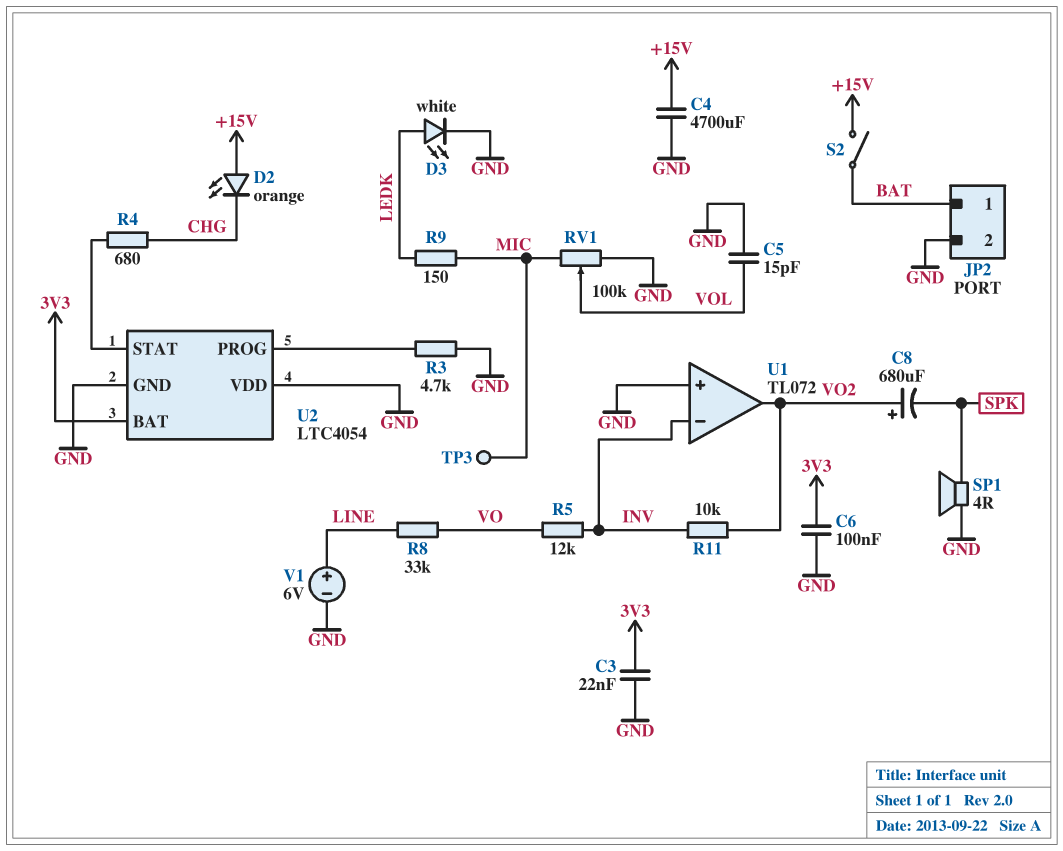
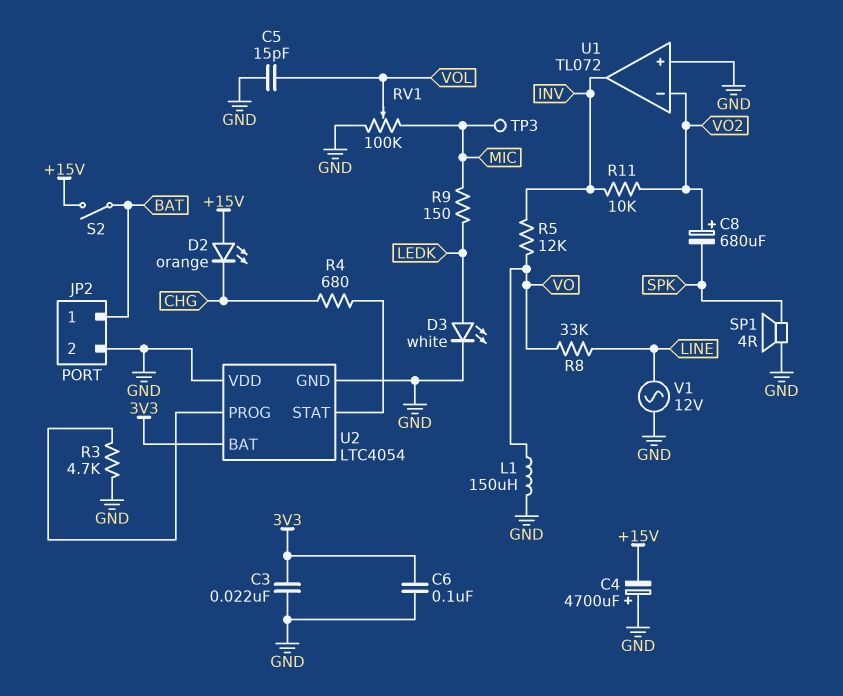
C4: 4700uF (+15V, GND) -> 4700uF (plus GND, minus +15V)
L1: none -> 150uH (GND, VO)
U1 pin in-: INV -> VO2
U1 pin out: VO2 -> INV
V1: 6V (plus LINE, minus GND) -> AC 12V (GND, LINE)

